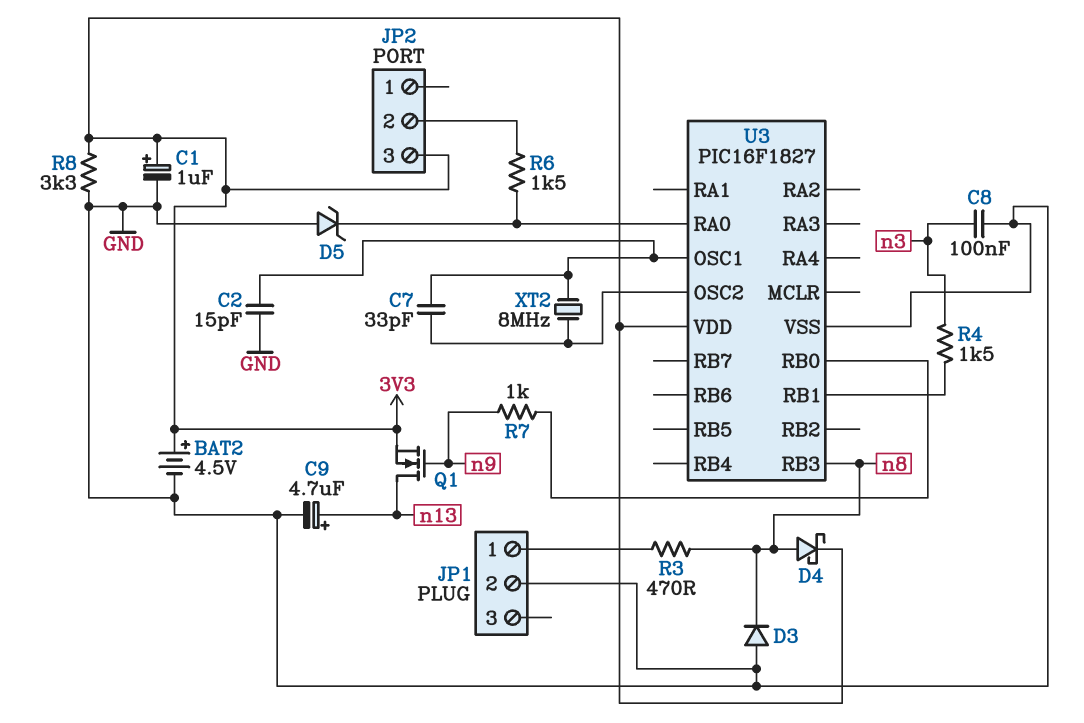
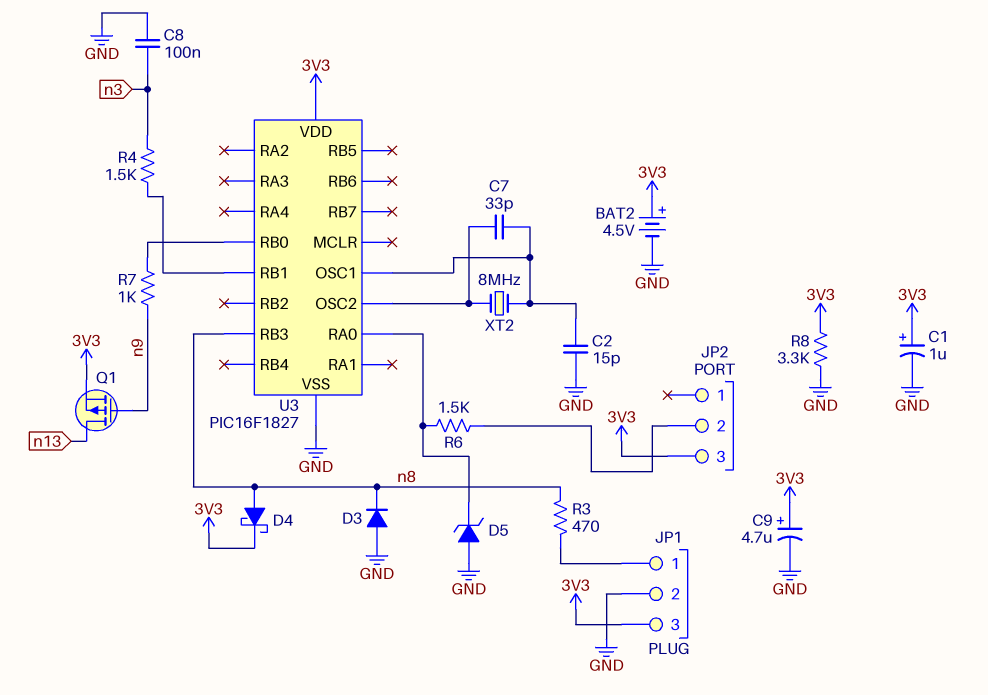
C9: 4.7uF (plus n13, minus GND) -> 4.7uF (plus 3V3, minus GND)
JP1 pin 3: none -> 3V3
Q1: NMOS (G n9, D n13, S 3V3) -> PMOS (G n9, D n13, S 3V3)

